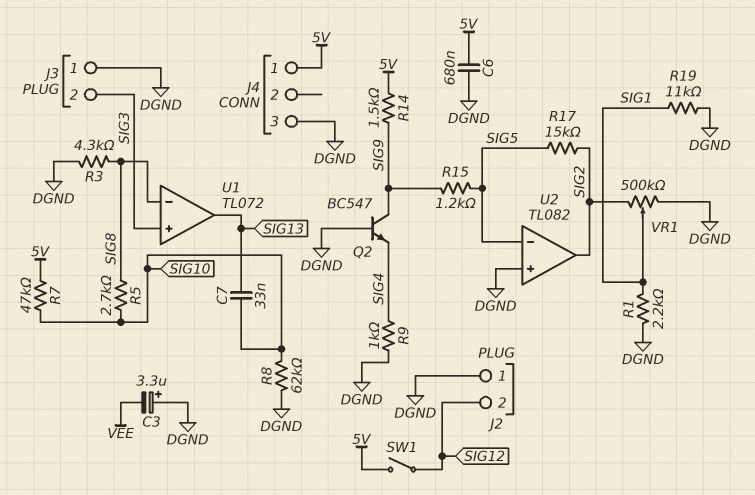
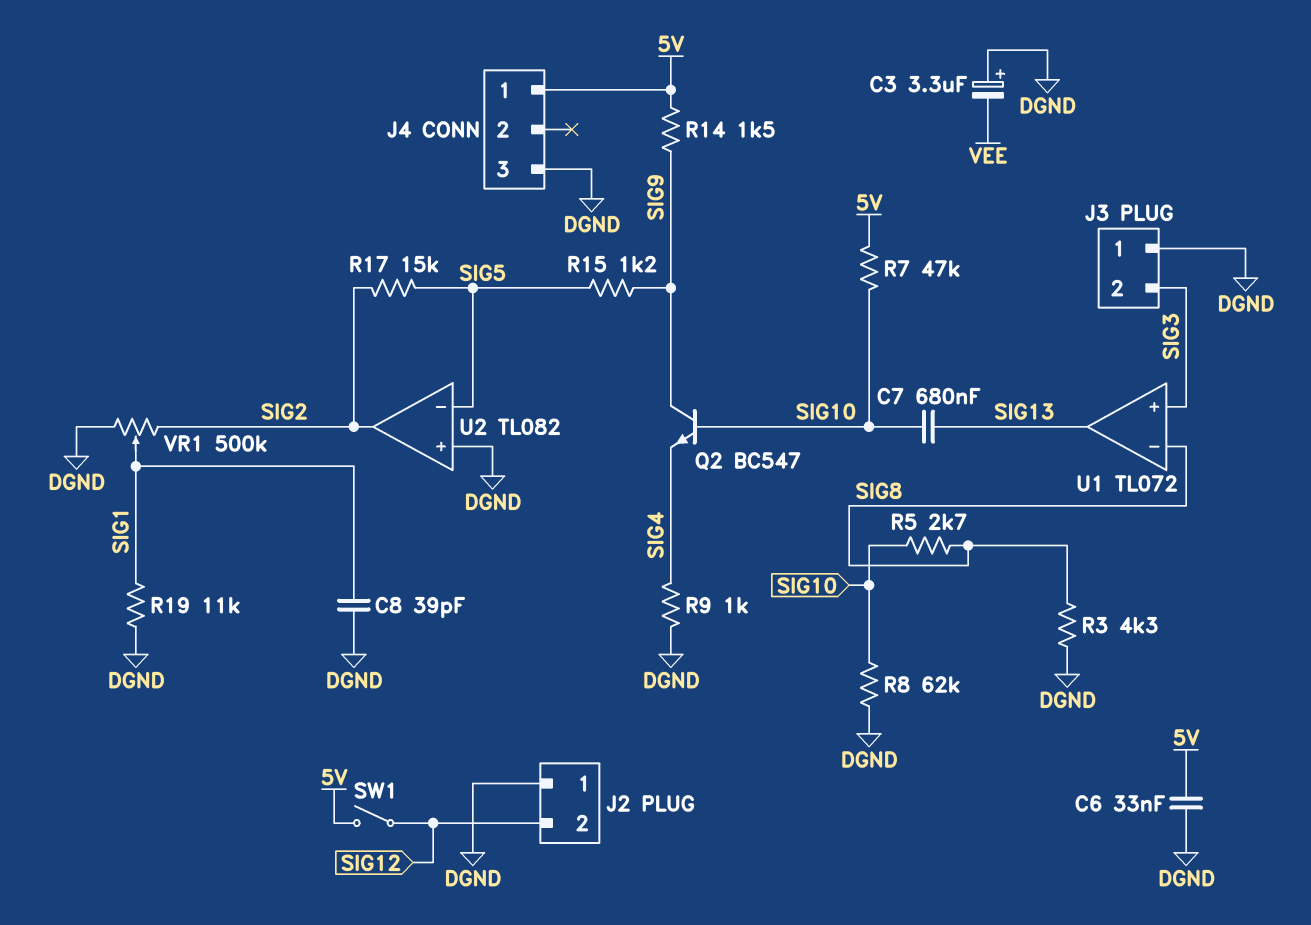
C6: 680nF (5V, DGND) -> 33nF (5V, DGND)
C7: 33nF (SIG10, SIG13) -> 680nF (SIG10, SIG13)
C8: none -> 39pF (DGND, SIG1)
Q2: NPN BC547 (B DGND, C SIG9, E SIG4) -> NPN BC547 (B SIG10, C SIG9, E SIG4)
R1: 2.2k (DGND, SIG1) -> none

